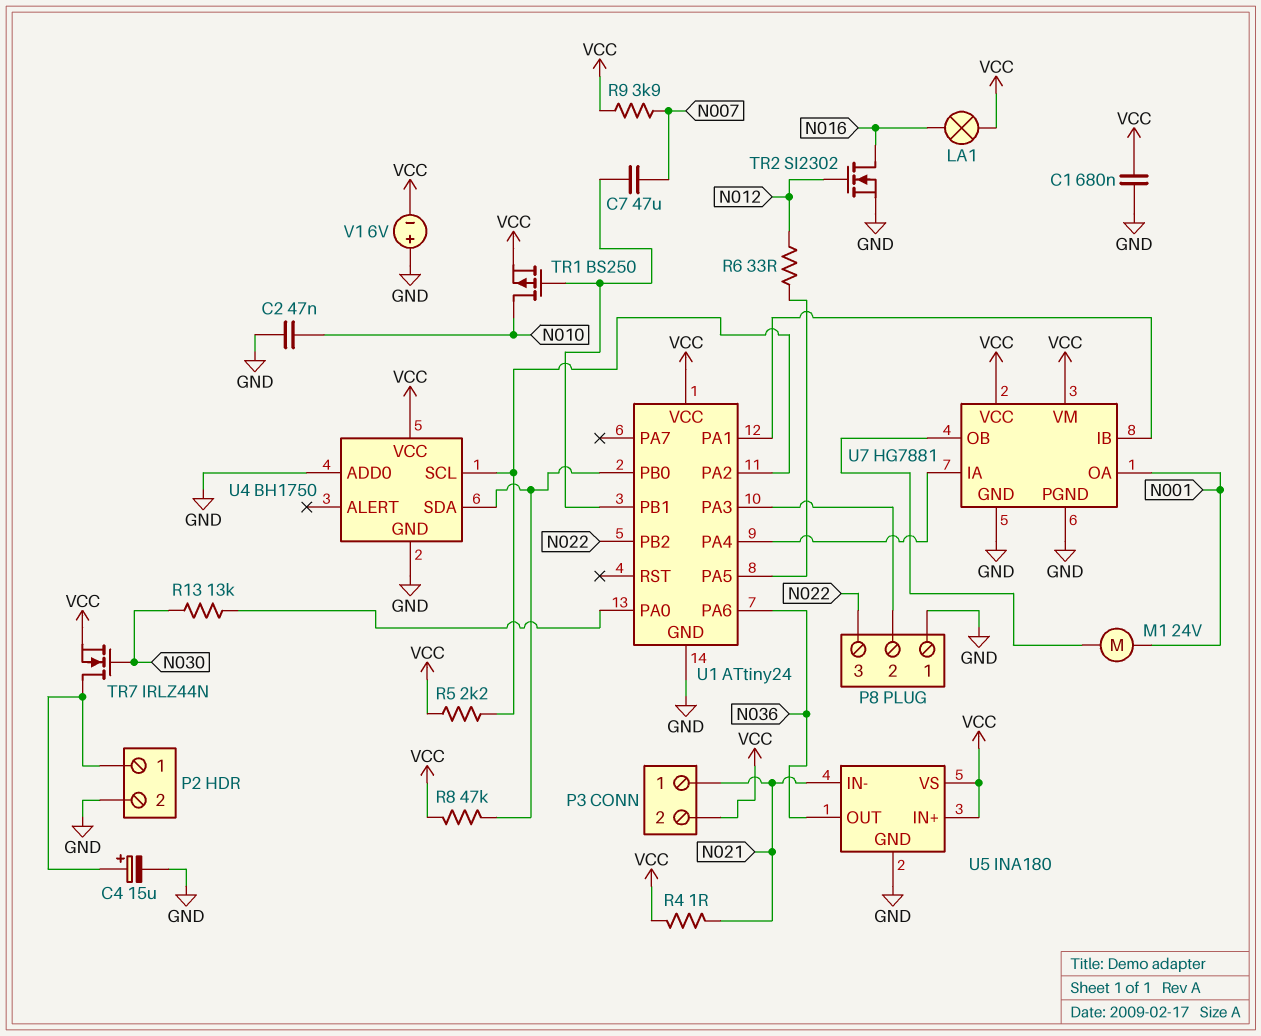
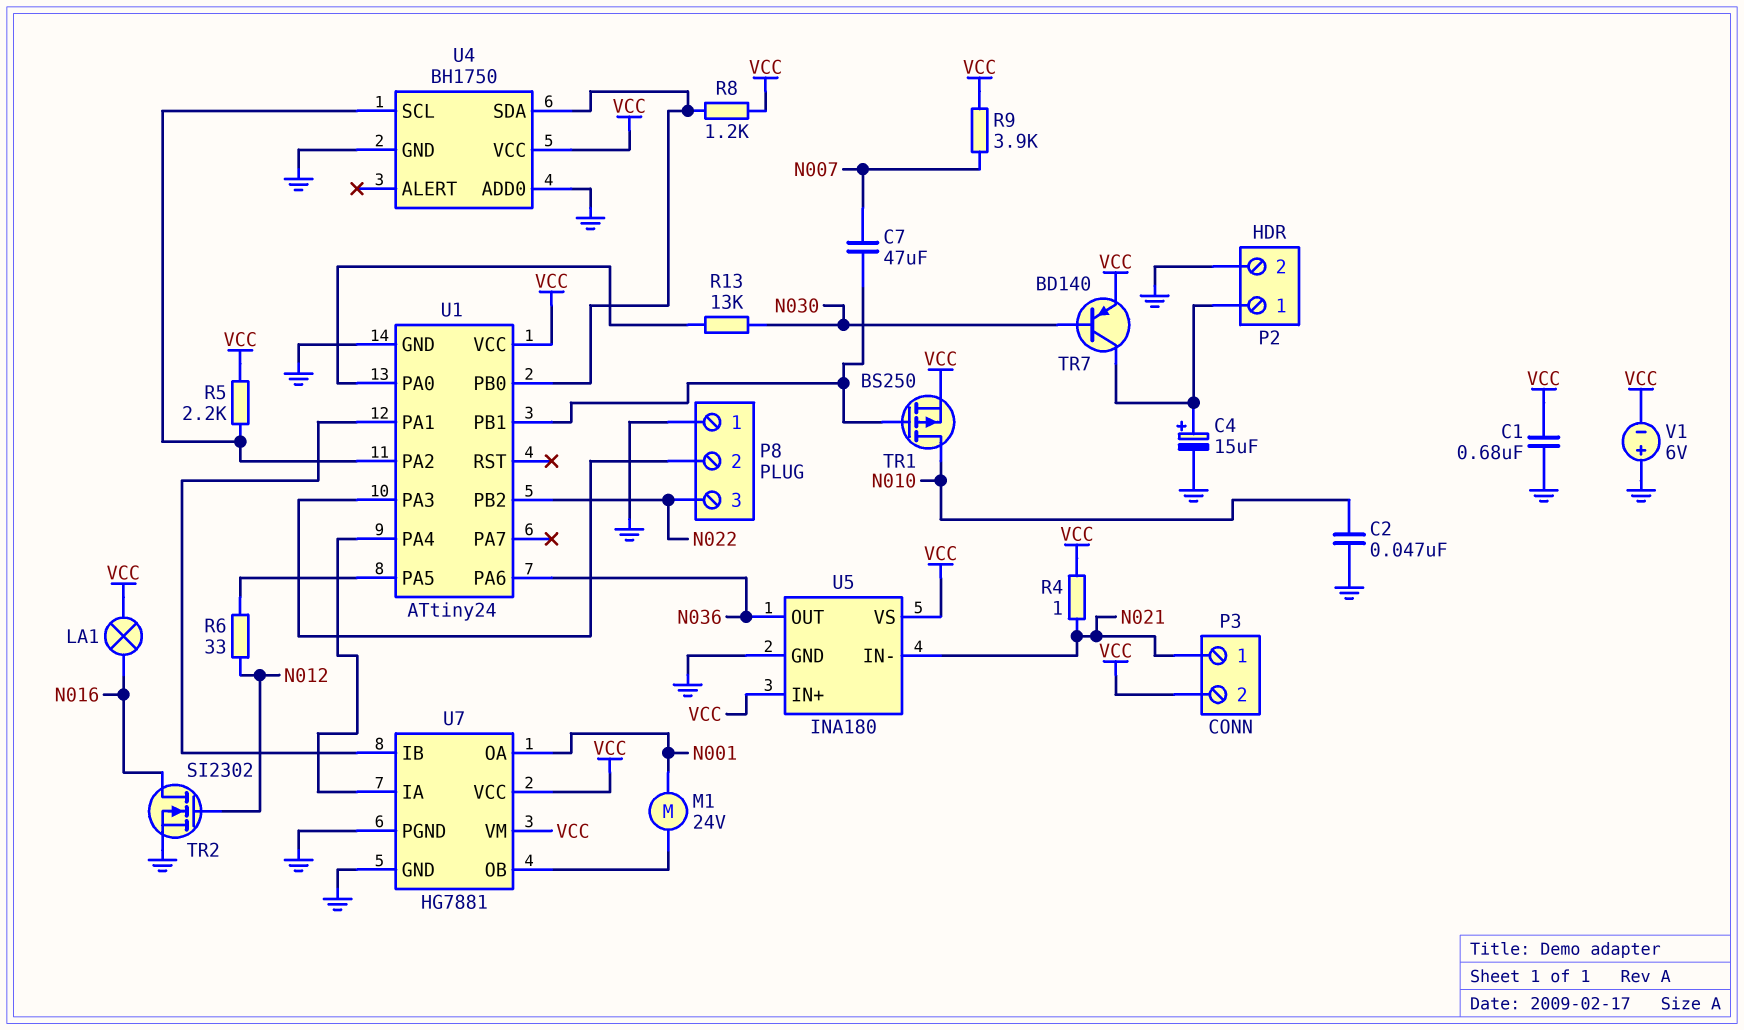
R8: 47k (U1/PB0, VCC) -> 1.2k (U1/PB0, VCC)
TR7: NMOS IRLZ44N (G N030, D P2/1, S VCC) -> PNP BD140 (B N030, C P2/1, E VCC)

